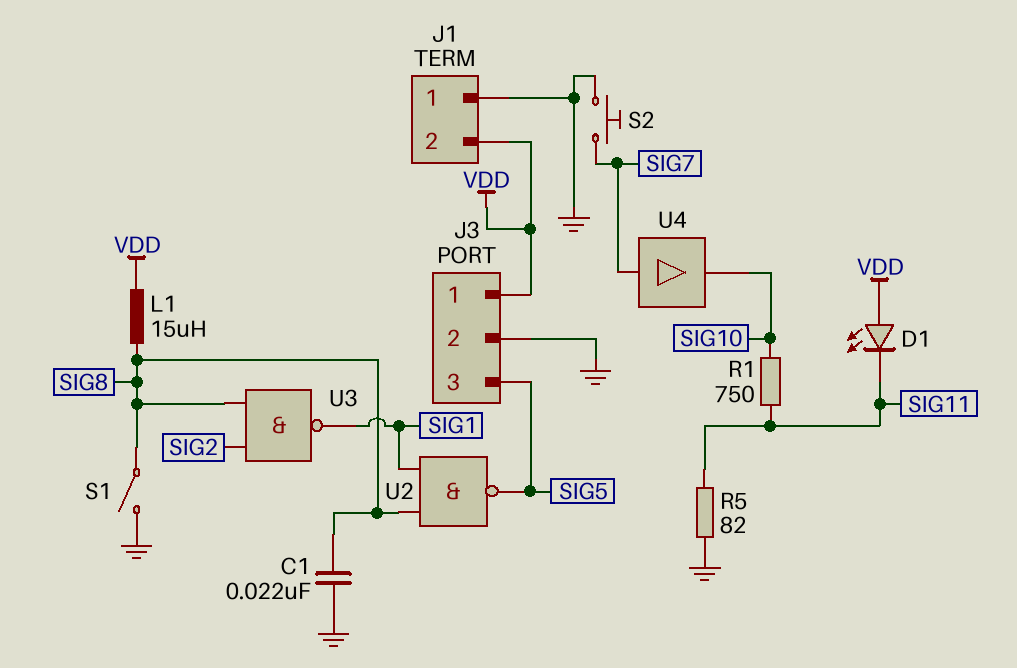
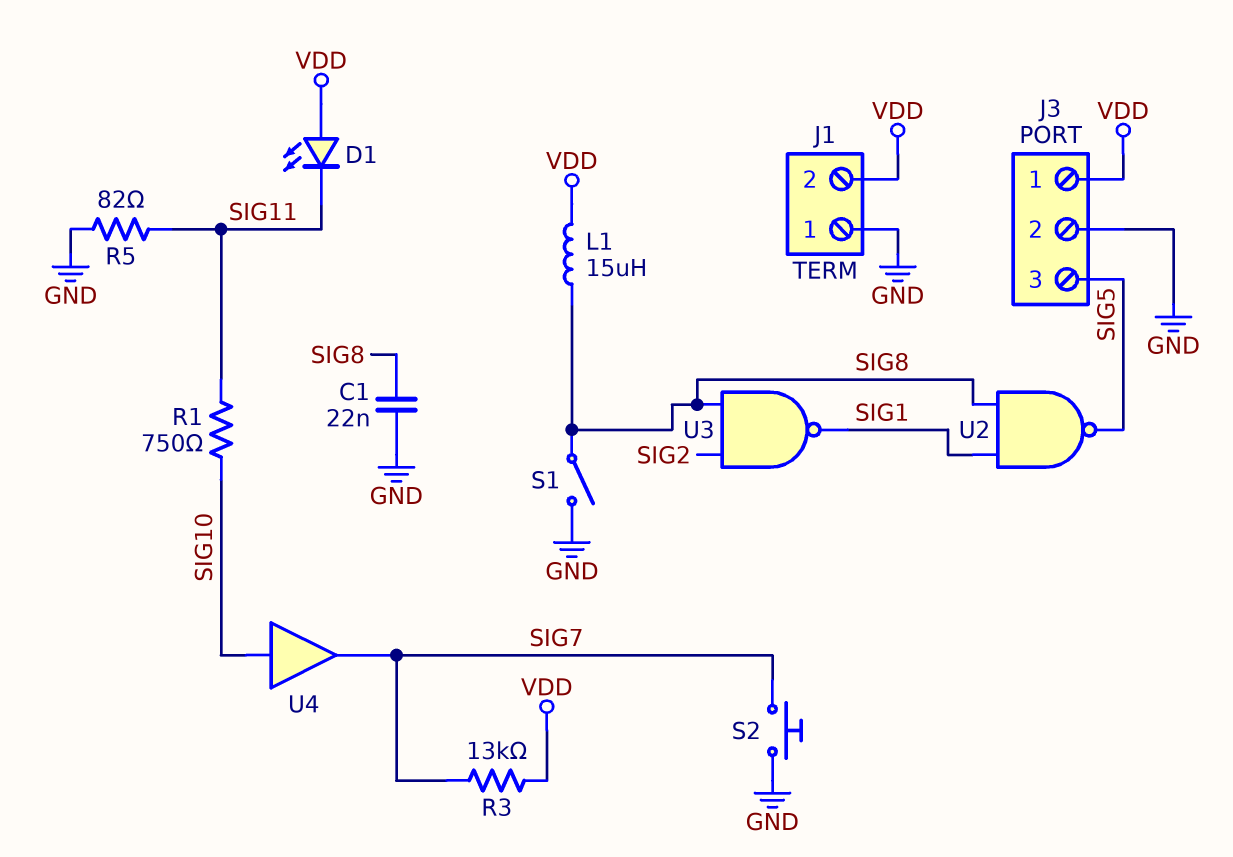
R3: none -> 13k (SIG7, VDD)
U4: buffer (in SIG7, out SIG10) -> buffer (in SIG10, out SIG7)

